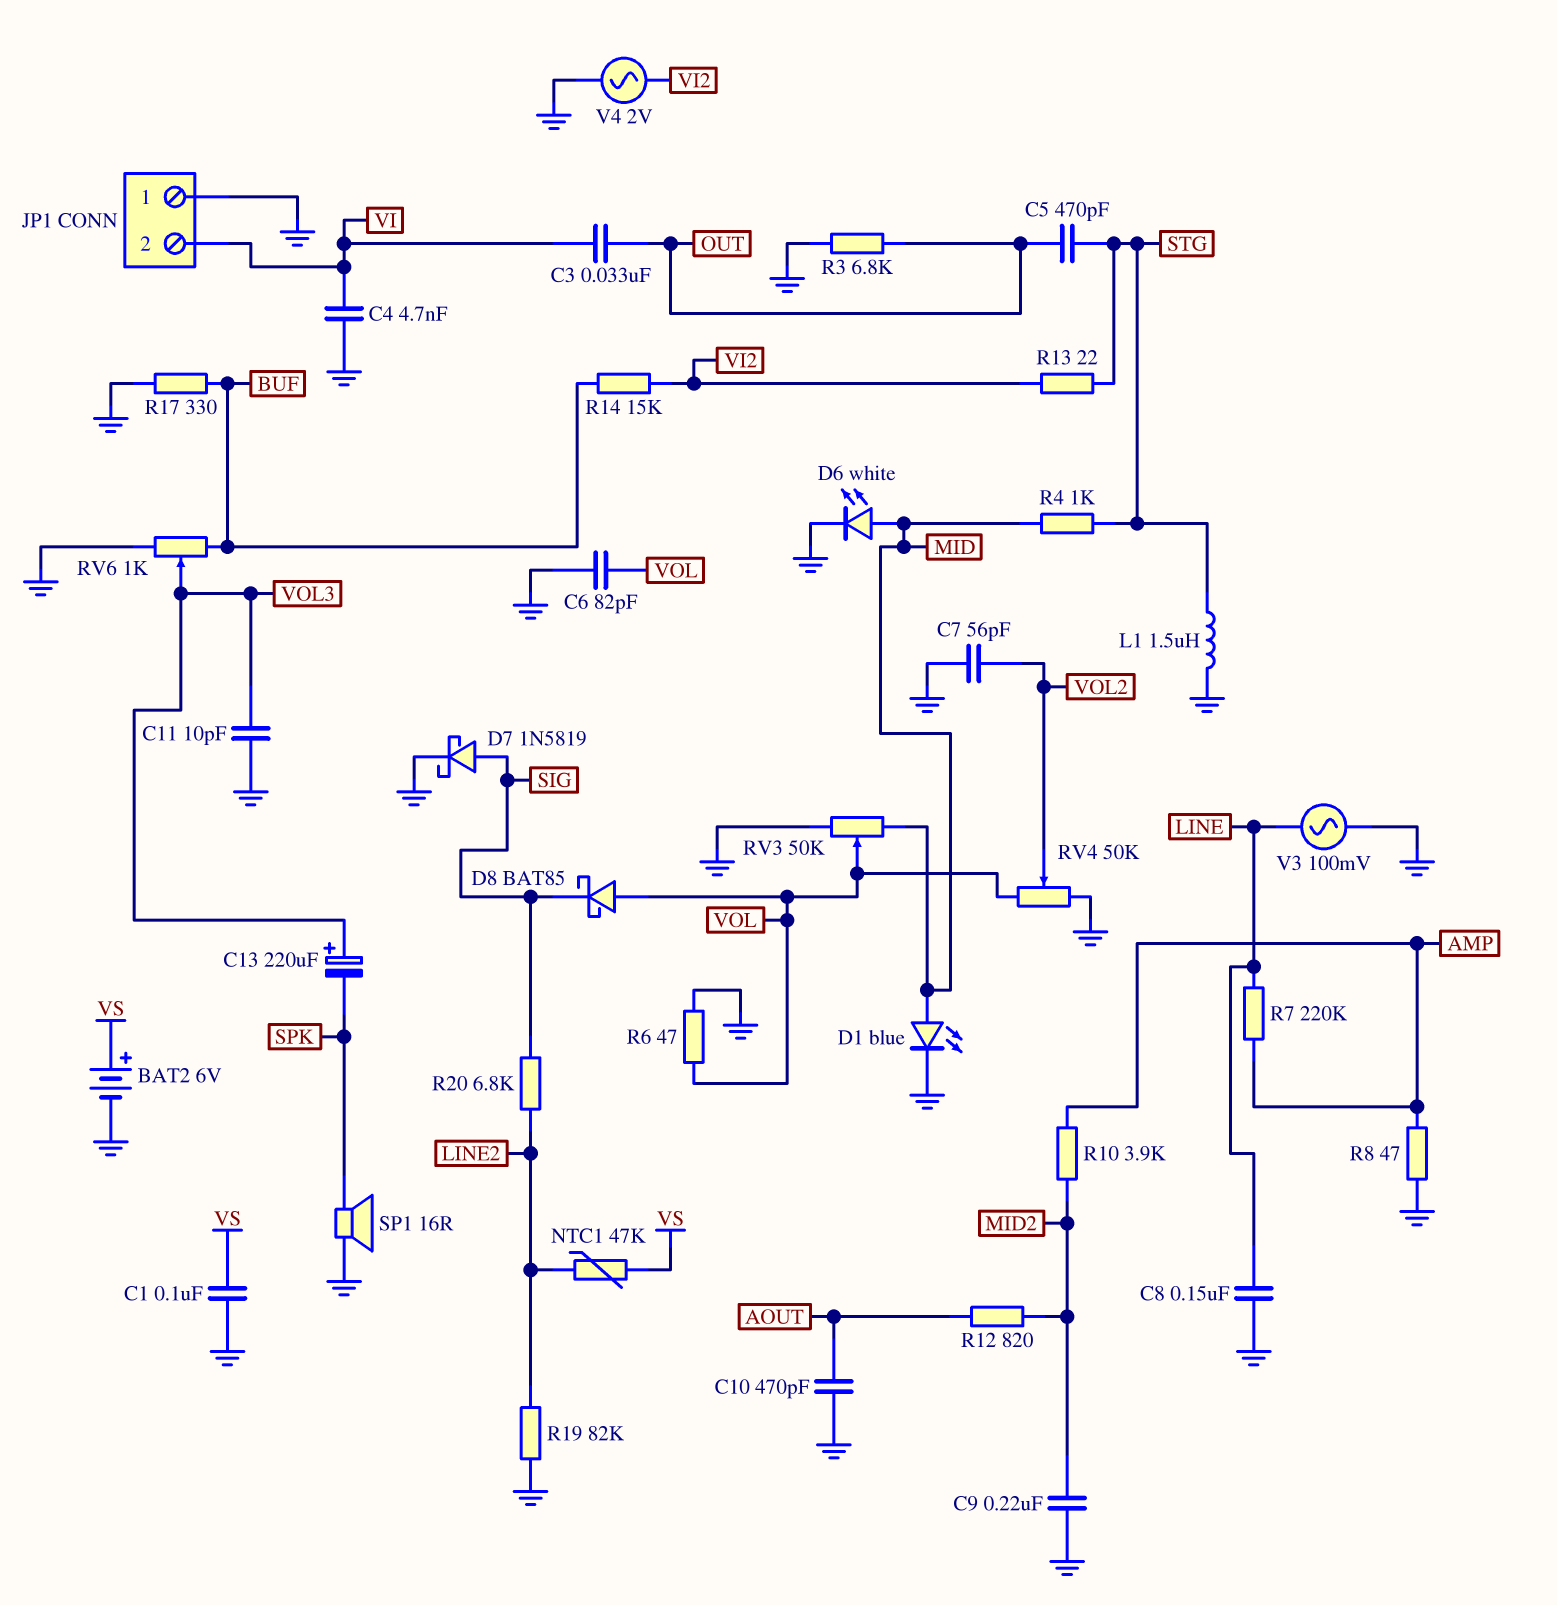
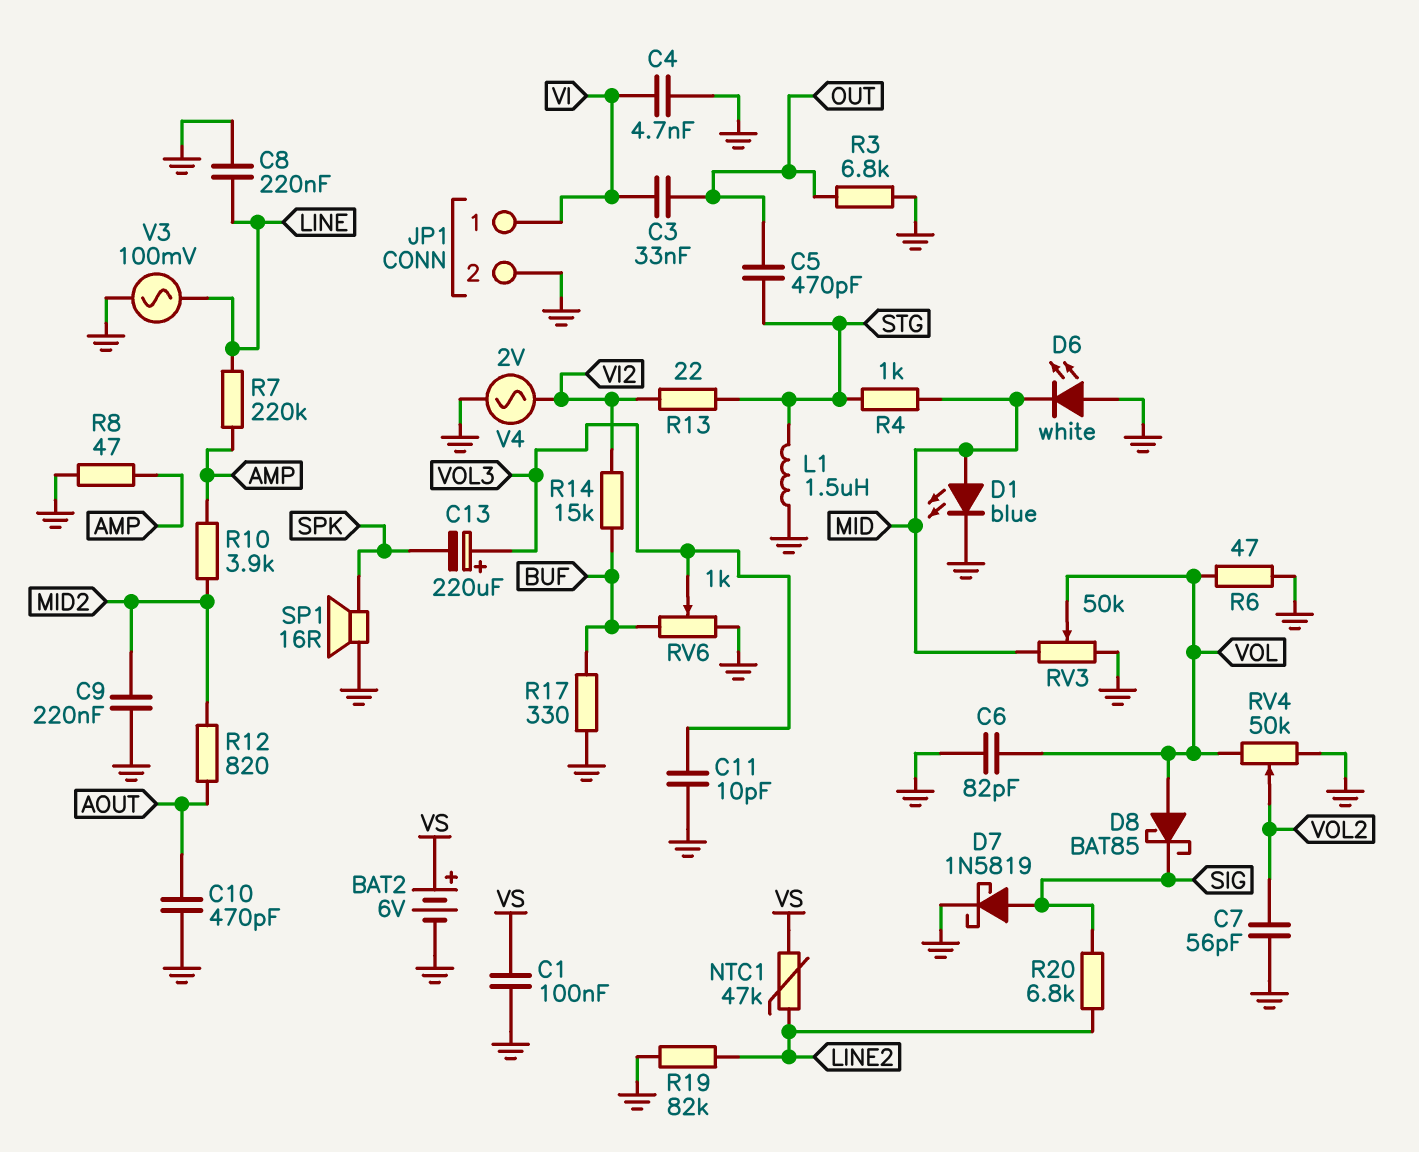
C8: 150nF (GND, LINE) -> 220nF (GND, LINE)
D6: LED white (A MID, K GND) -> LED white (A GND, K MID)
JP1 pin 1: GND -> VI
JP1 pin 2: VI -> GND

